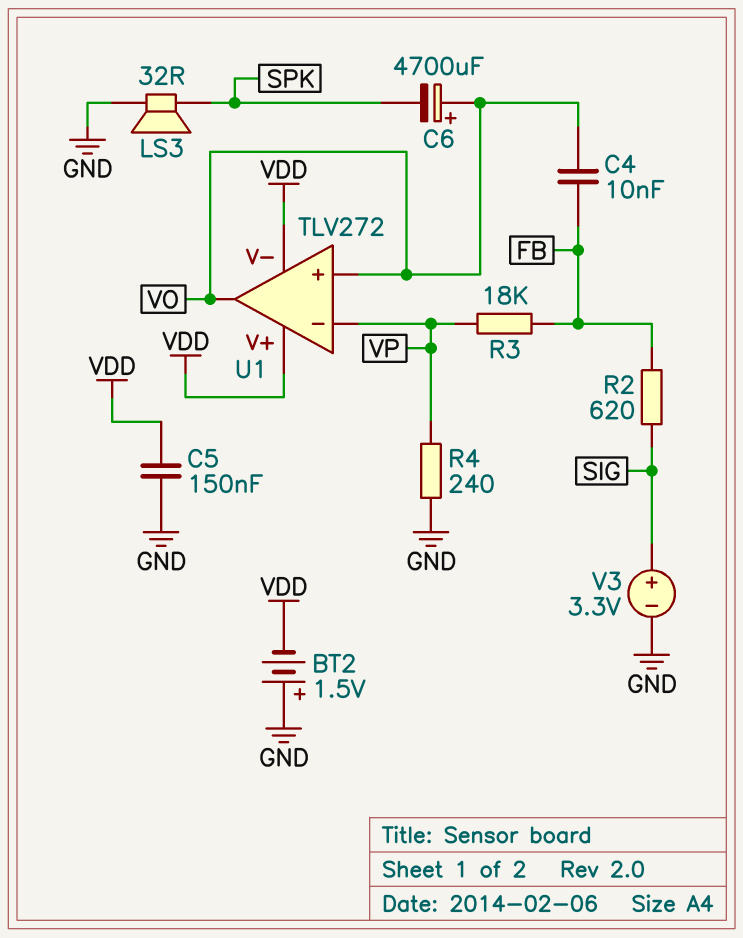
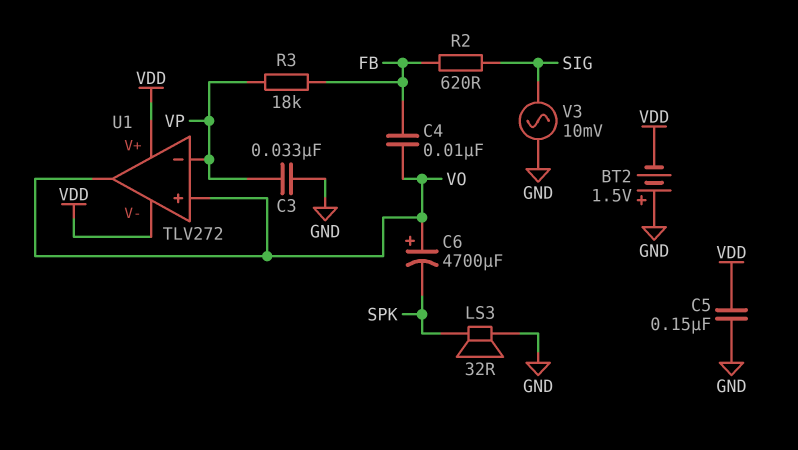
C3: none -> 33nF (GND, VP)
R4: 240 (GND, VP) -> none
V3: 3.3V (plus SIG, minus GND) -> AC 10mV (GND, SIG)

